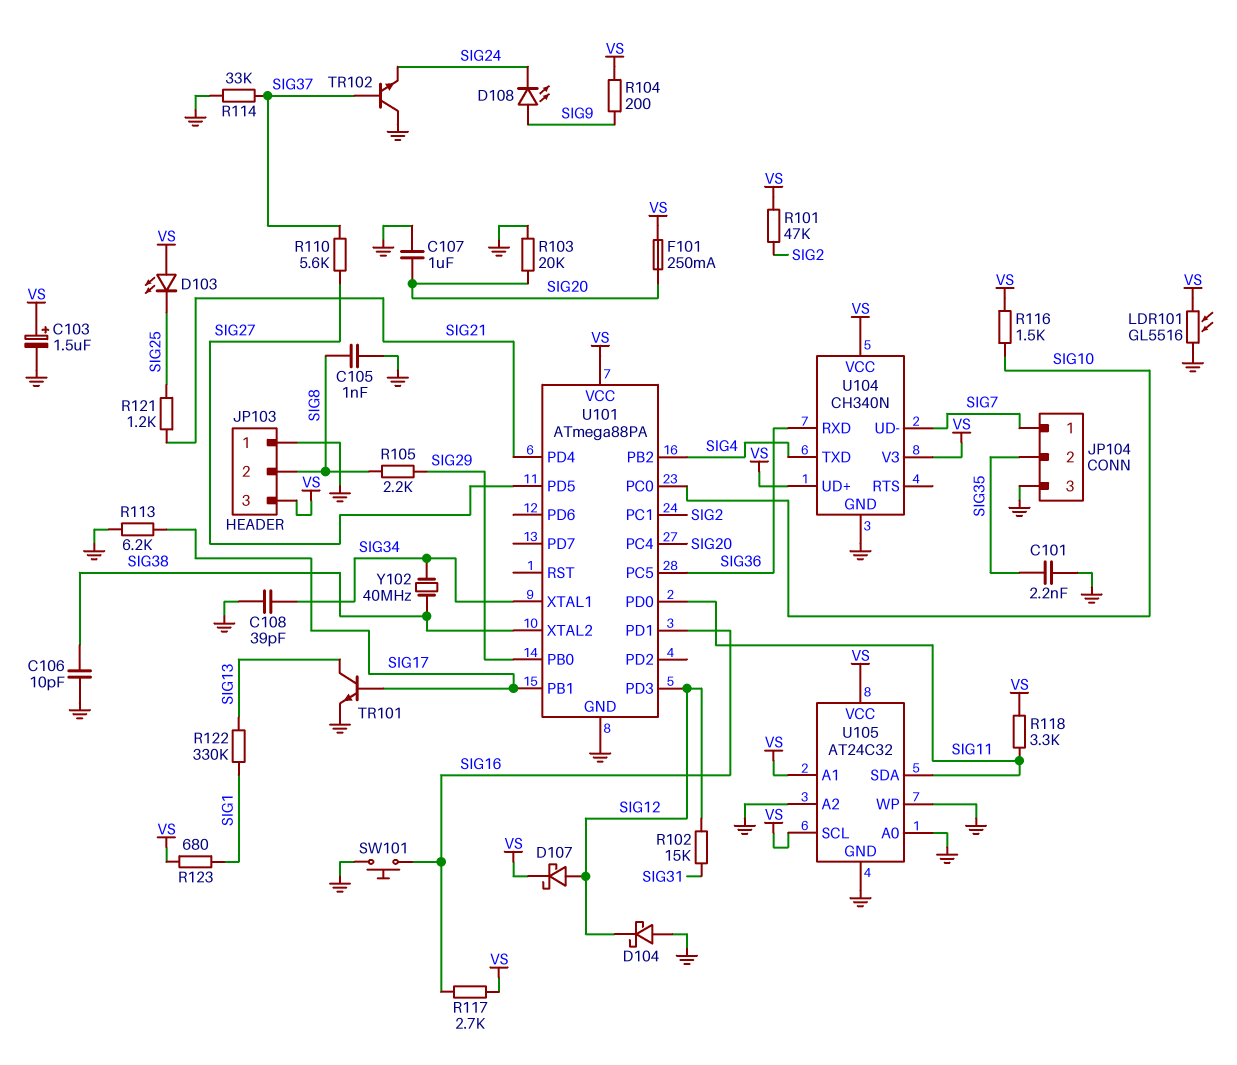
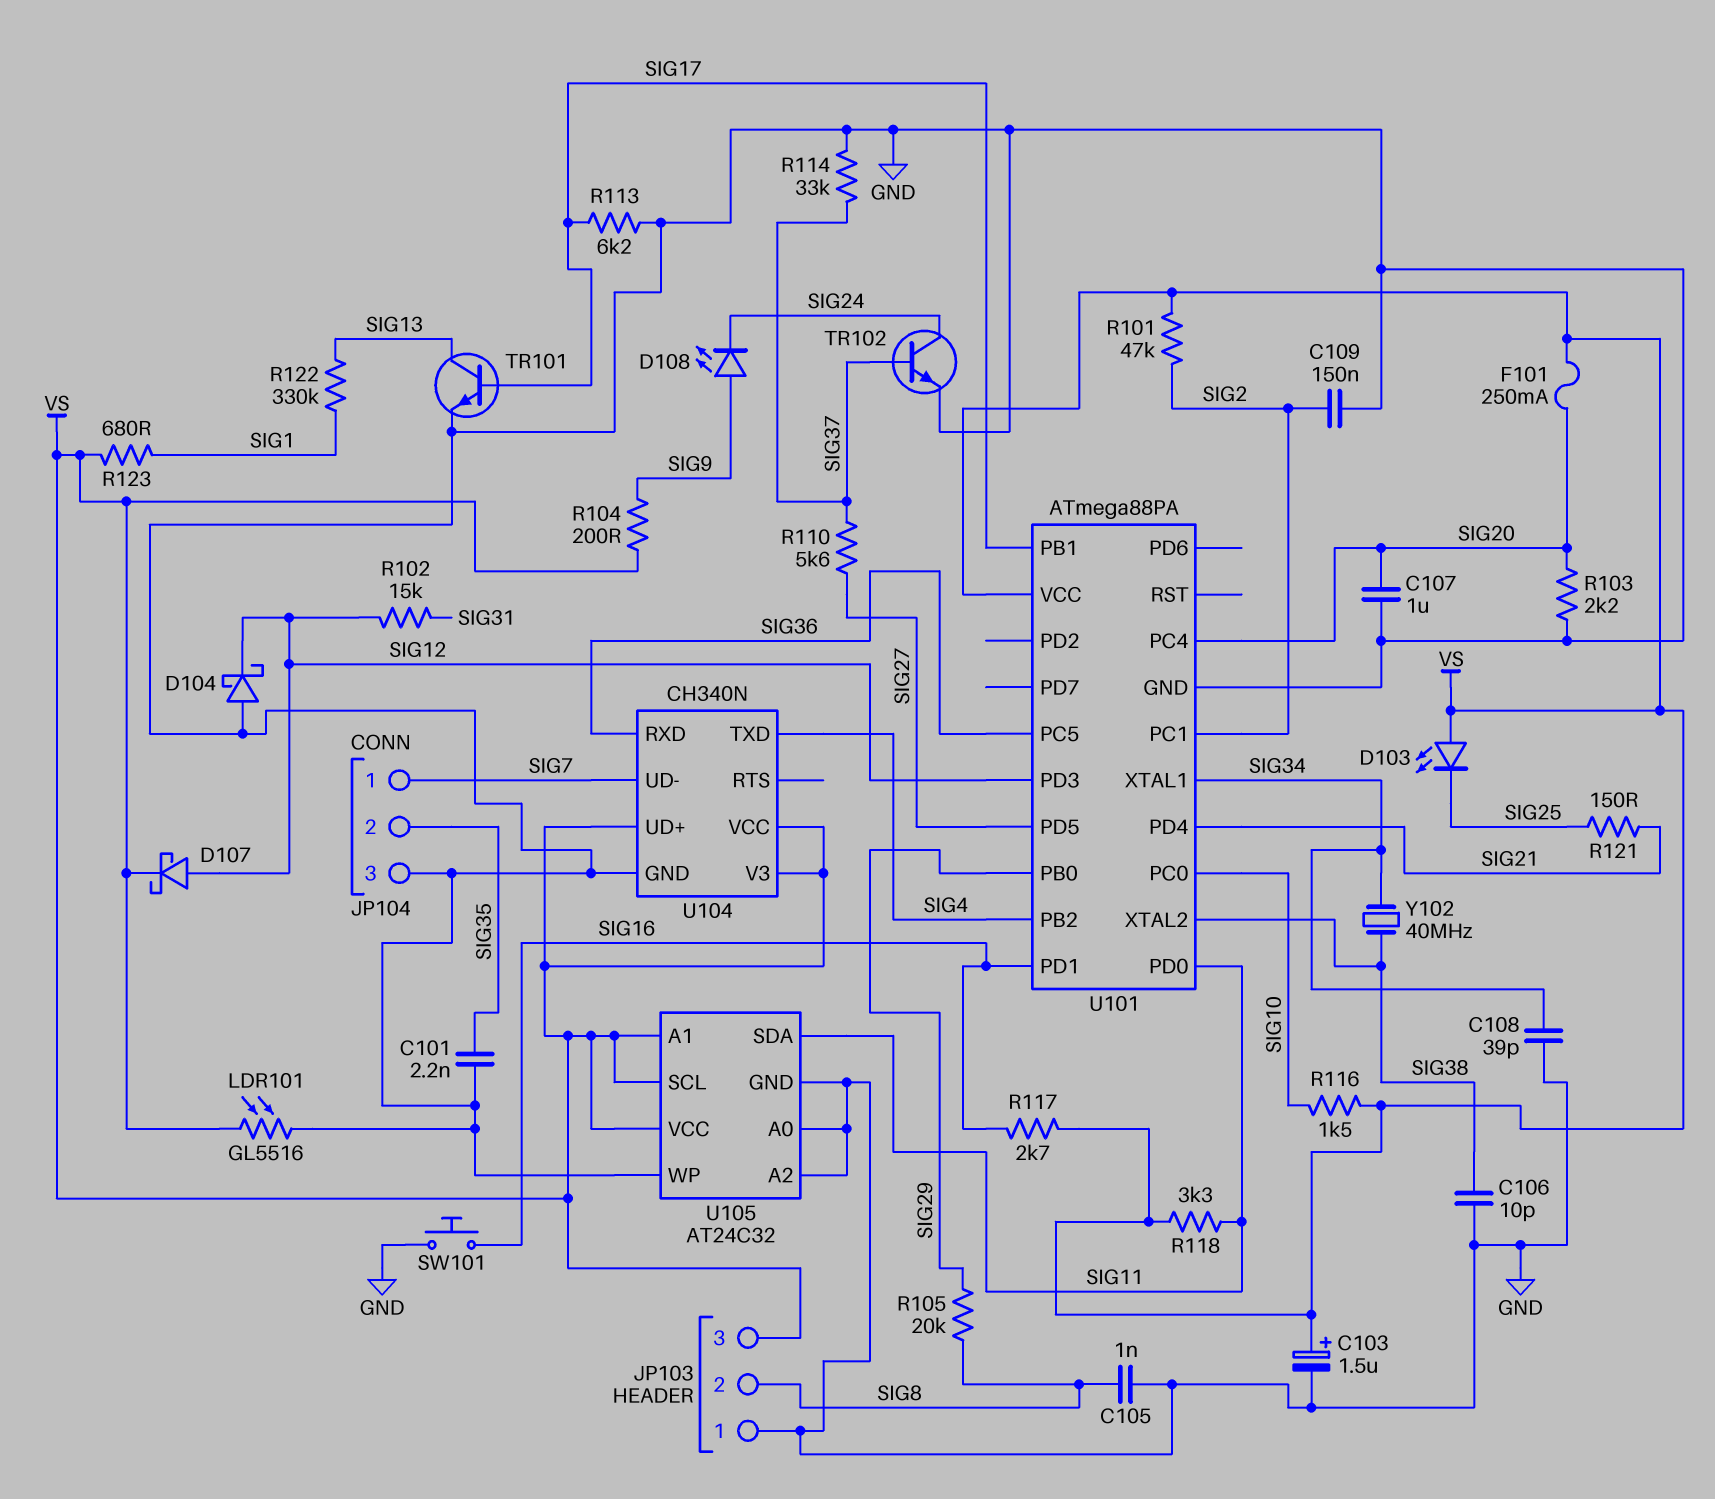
C109: none -> 150nF (GND, SIG2)
R103: 20k (GND, SIG20) -> 2.2k (GND, SIG20)
R105: 2.2k (SIG8, SIG29) -> 20k (SIG8, SIG29)
R121: 1.2k (SIG21, SIG25) -> 150 (SIG21, SIG25)
TR102: NPN (B SIG37, C GND, E SIG24) -> NPN (B SIG37, C SIG24, E GND)

